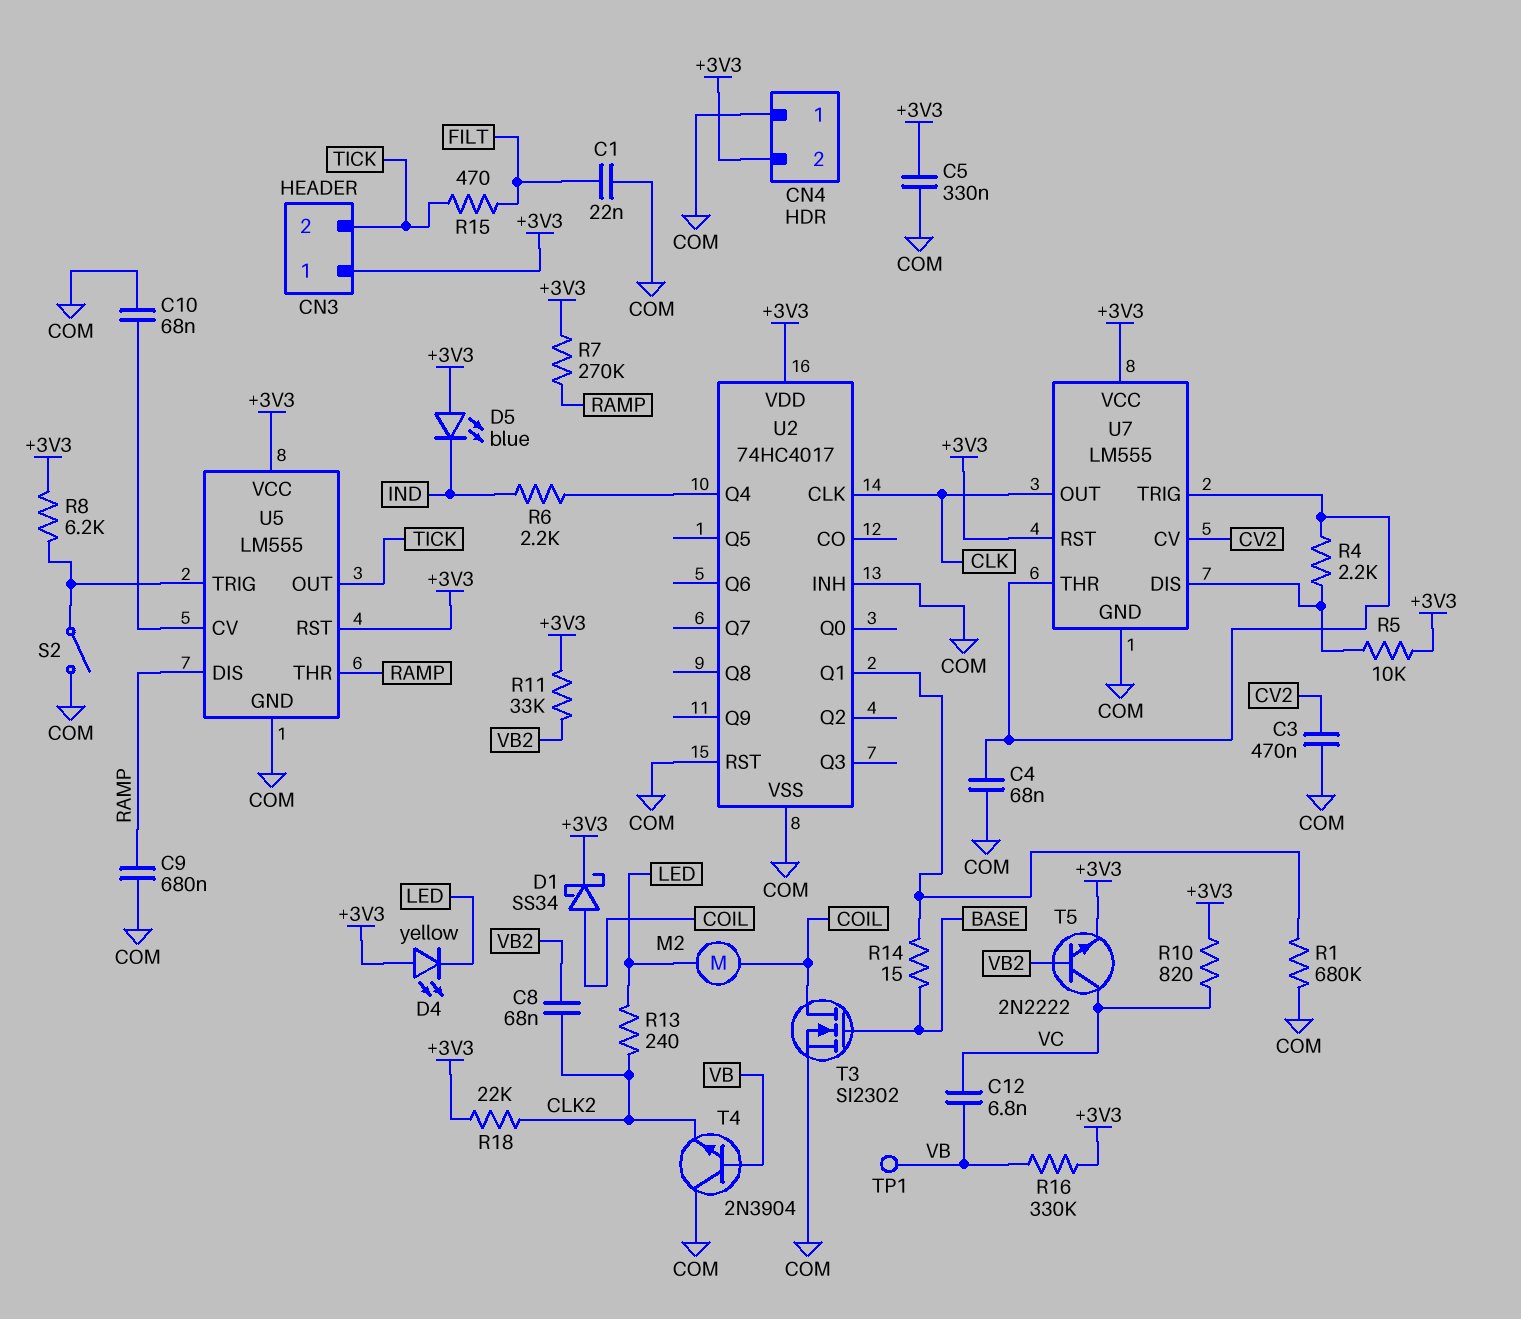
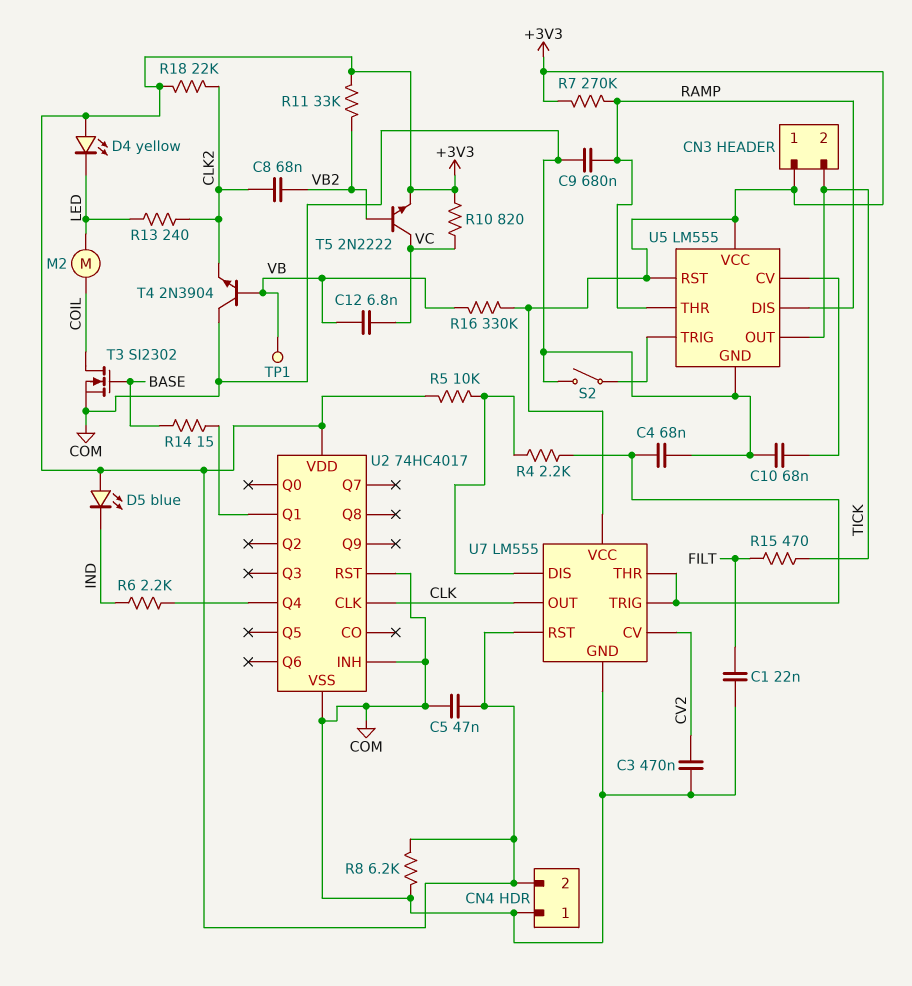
C5: 330nF (+3V3, COM) -> 47nF (+3V3, COM)
D1: schottky SS34 (A COIL, K +3V3) -> none
R1: 680k (COM, U2/Q1) -> none
R8: 6.2k (+3V3, U5/TRIG) -> 6.2k (+3V3, COM)

